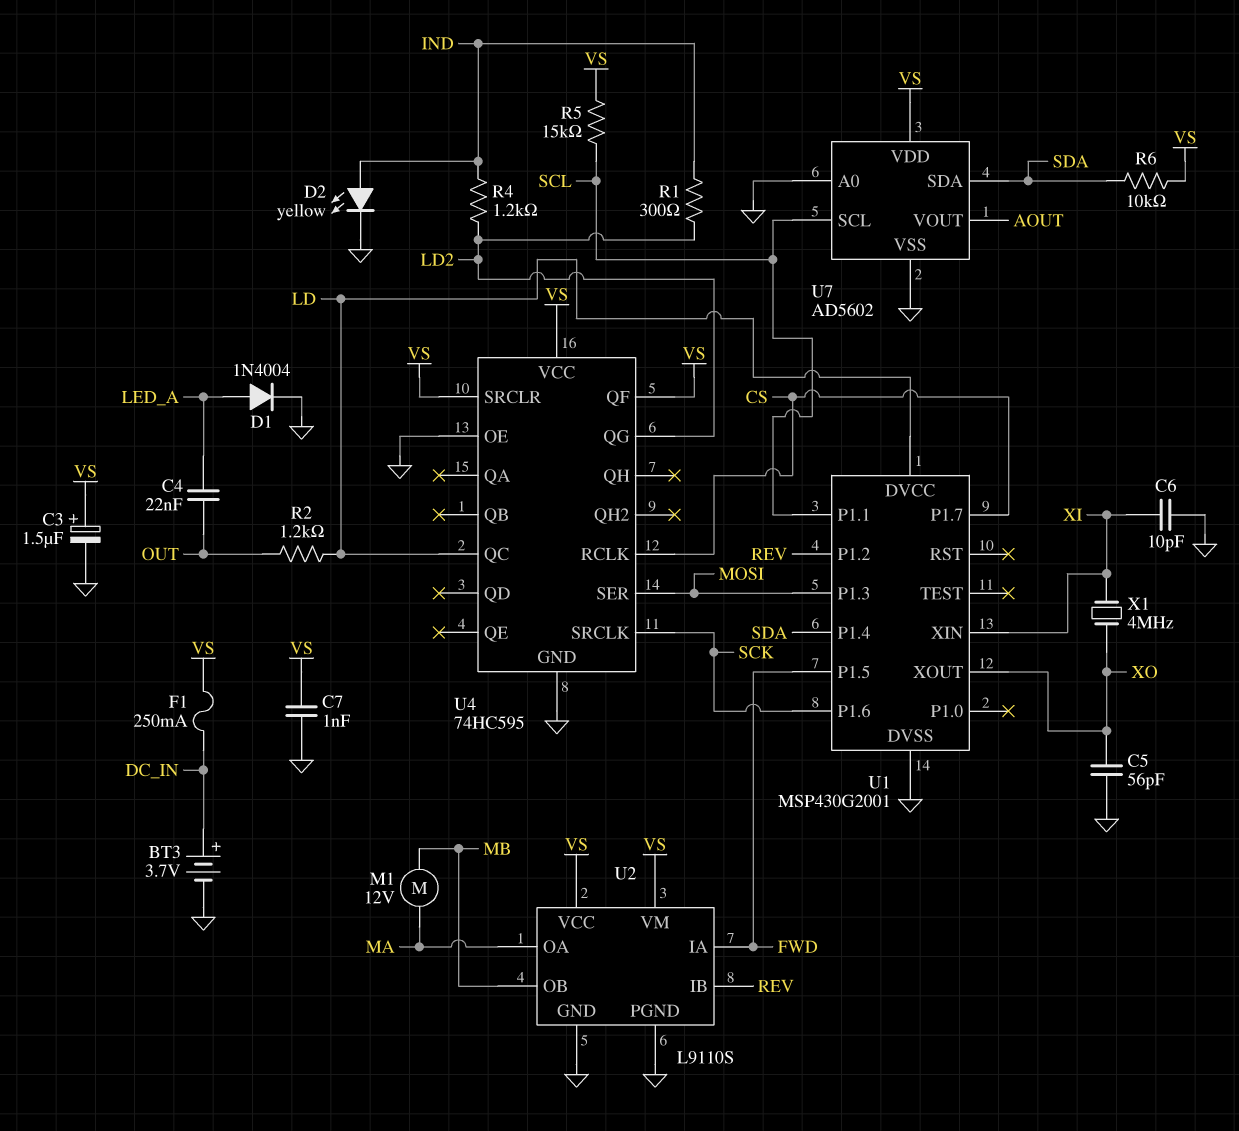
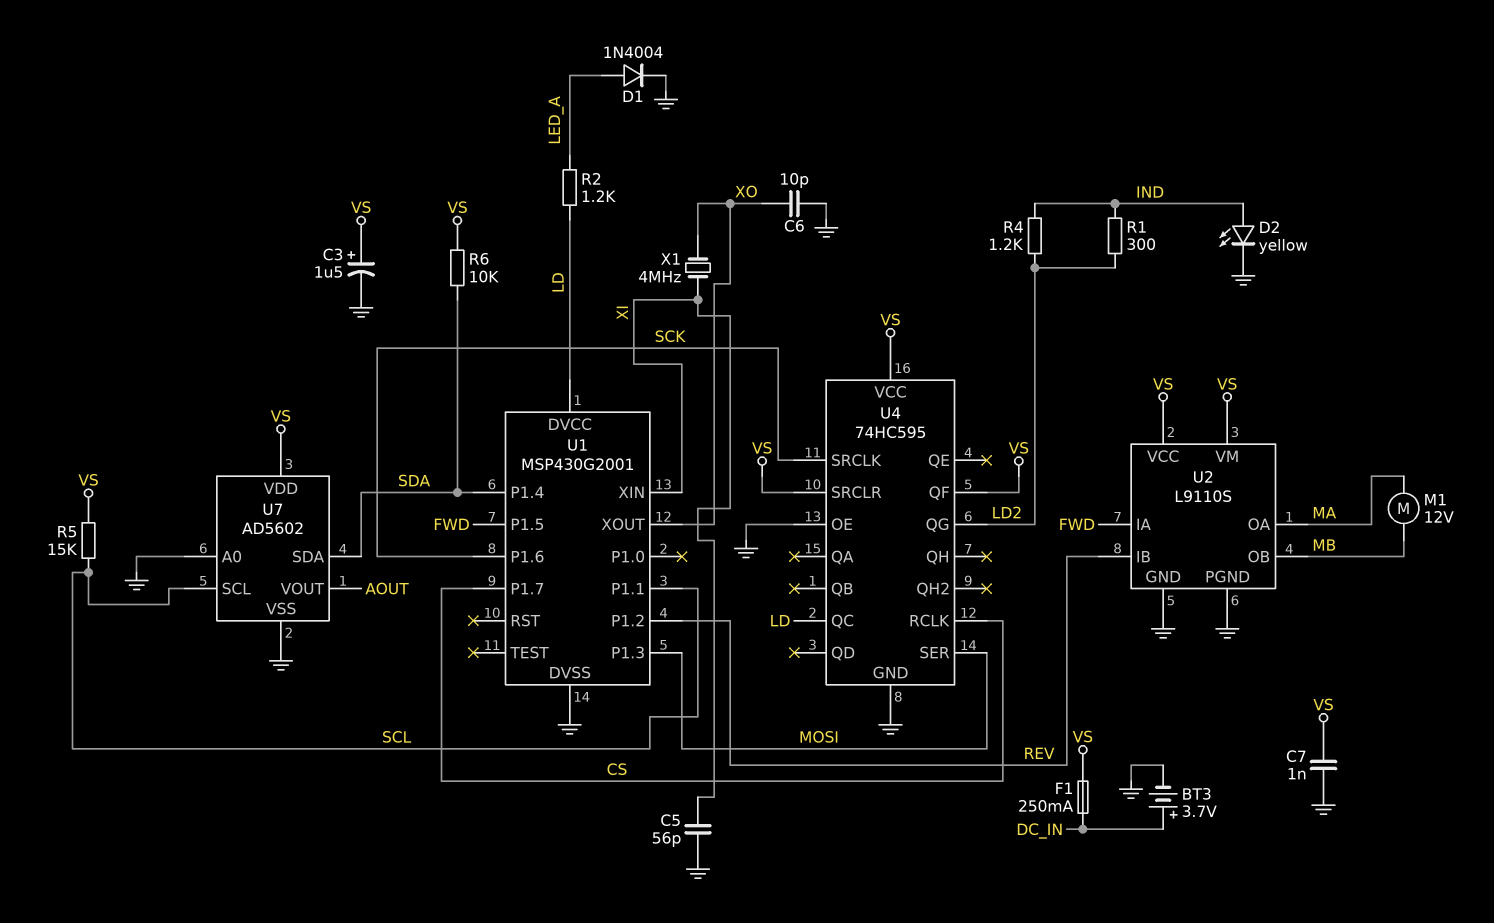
C4: 22nF (LED_A, OUT) -> none
C5: 56pF (GND, XO) -> 56pF (GND, XI)
C6: 10pF (GND, XI) -> 10pF (GND, XO)
R2: 1.2k (LD, OUT) -> 1.2k (LD, LED_A)

